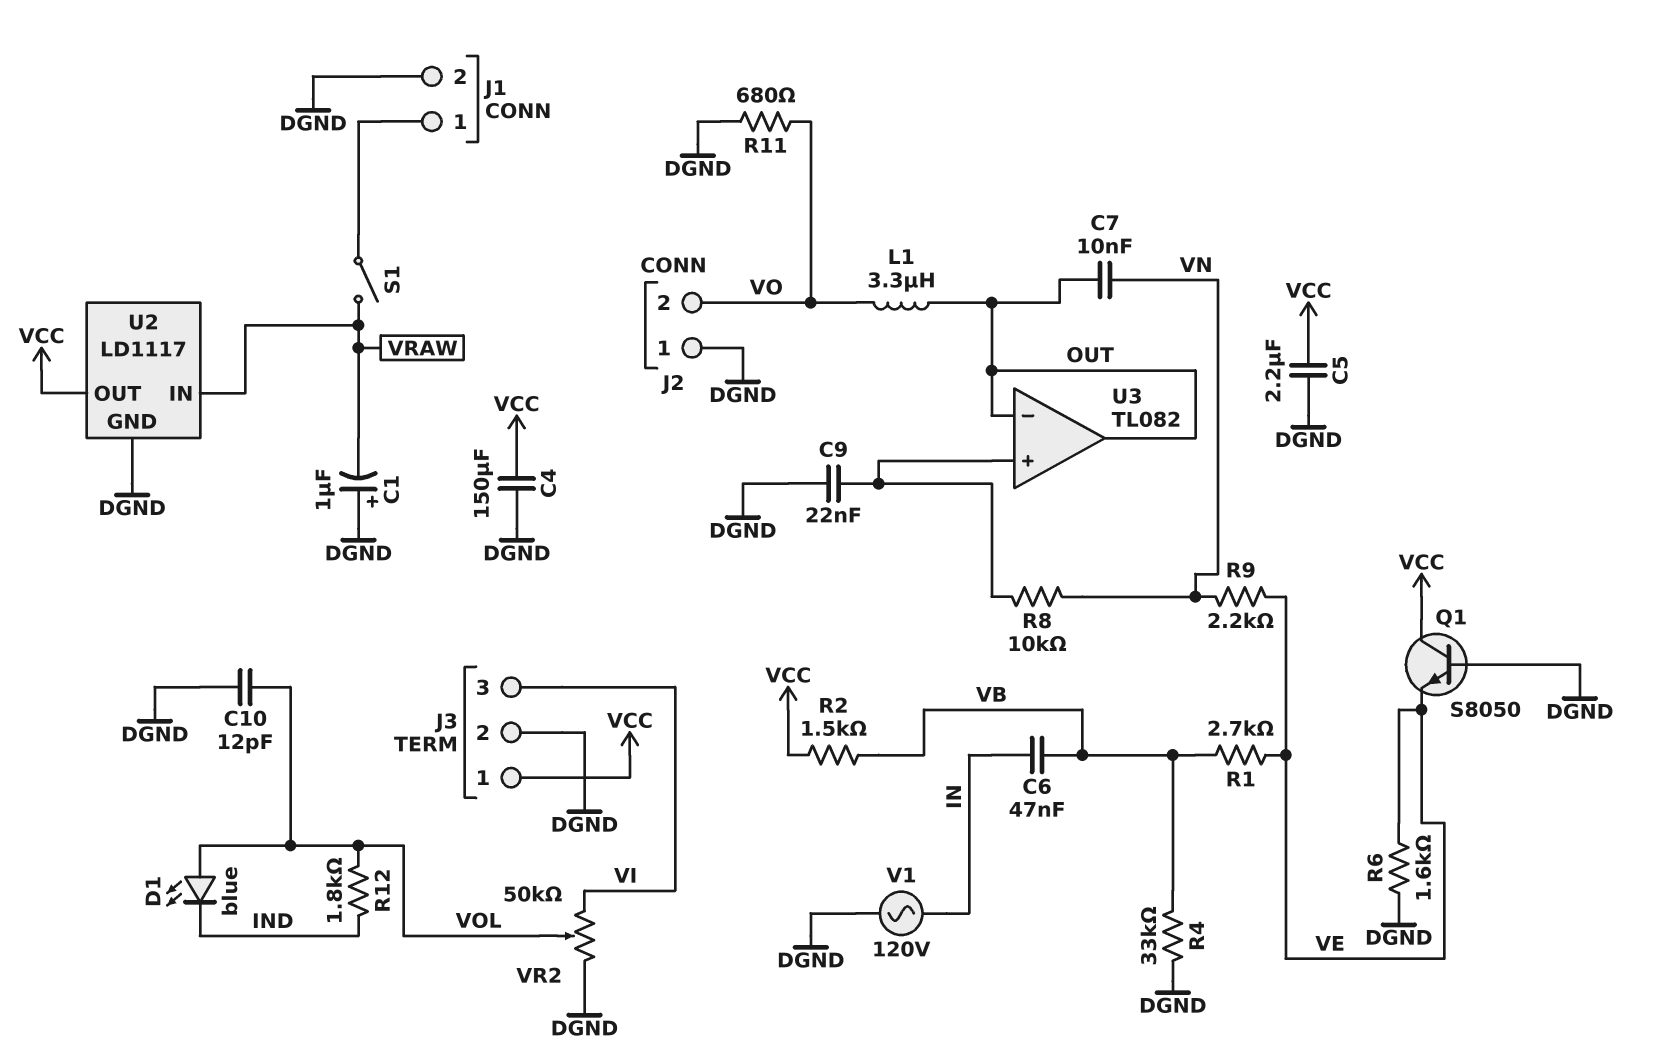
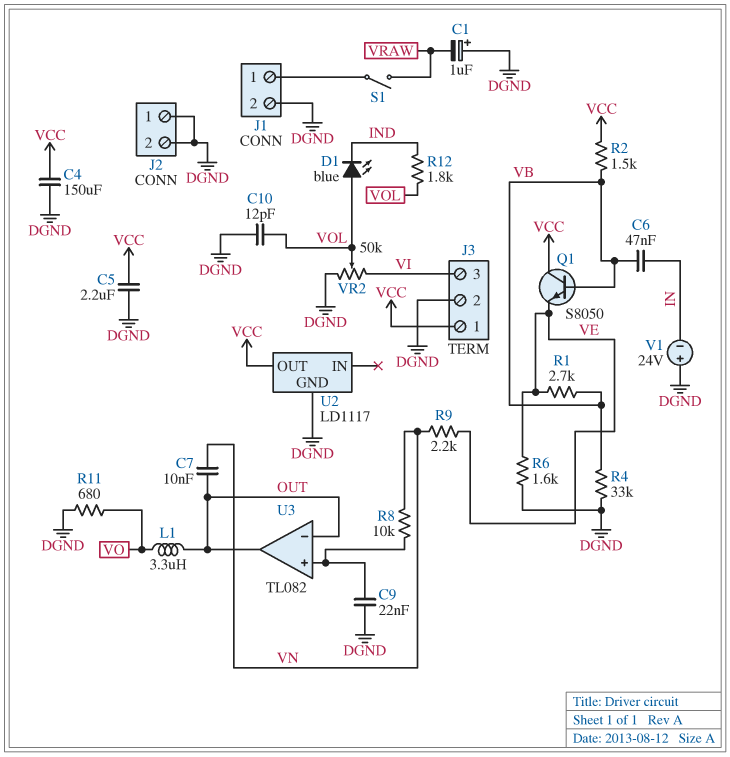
J2 pin 2: VO -> DGND
Q1: NPN S8050 (B DGND, C VCC, E VE) -> NPN S8050 (B VB, C VCC, E VE)
U2 pin IN: VRAW -> none
V1: AC 120V (DGND, IN) -> 24V (plus DGND, minus IN)

